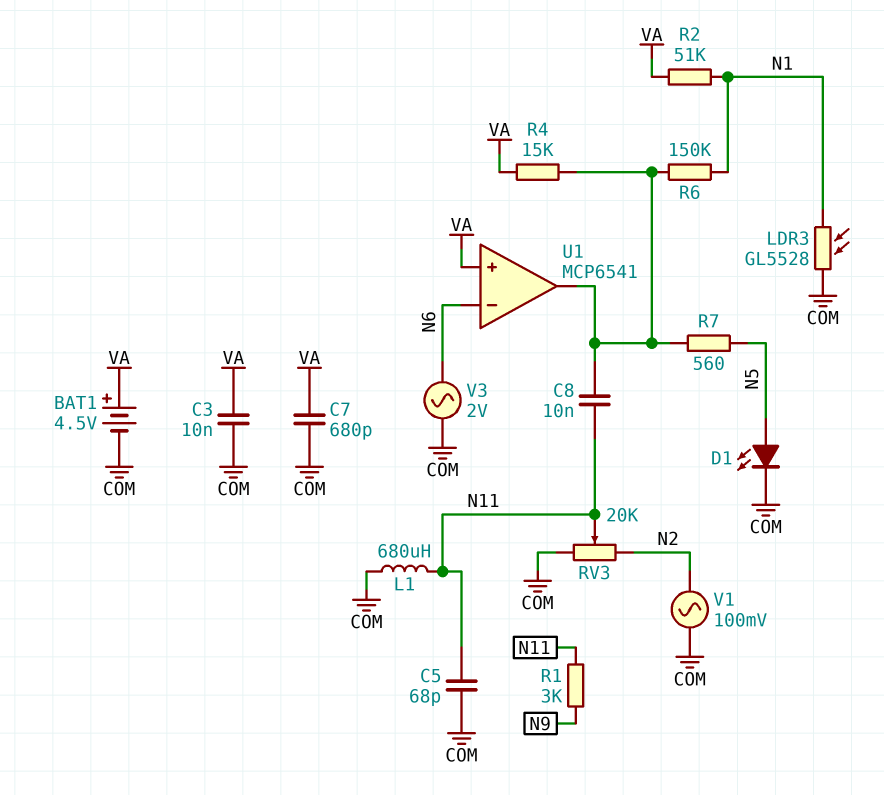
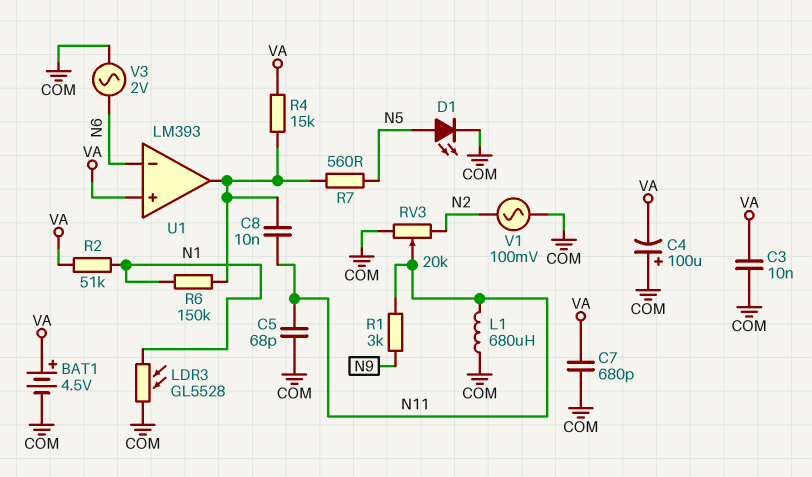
C4: none -> 100uF (plus COM, minus VA)
U1: MCP6541 -> LM393

